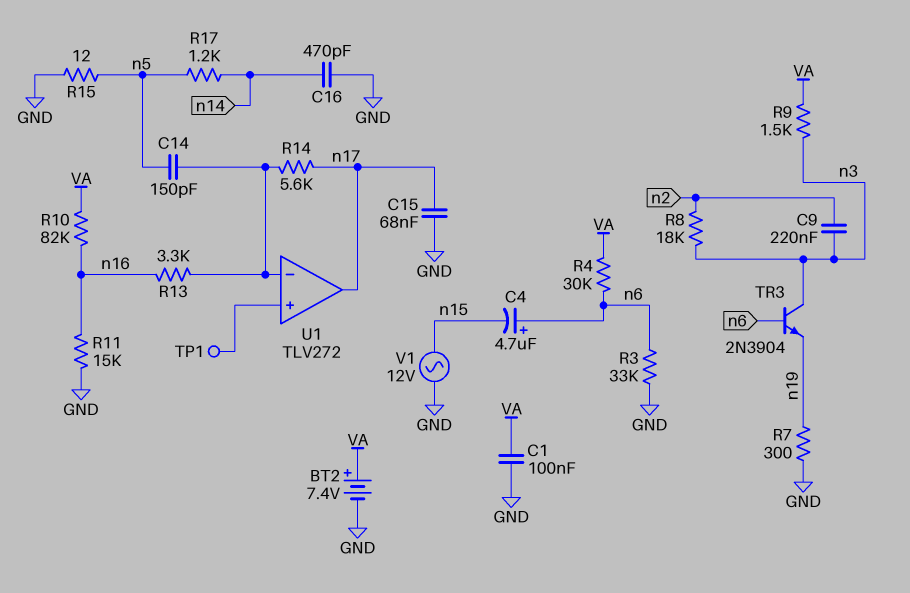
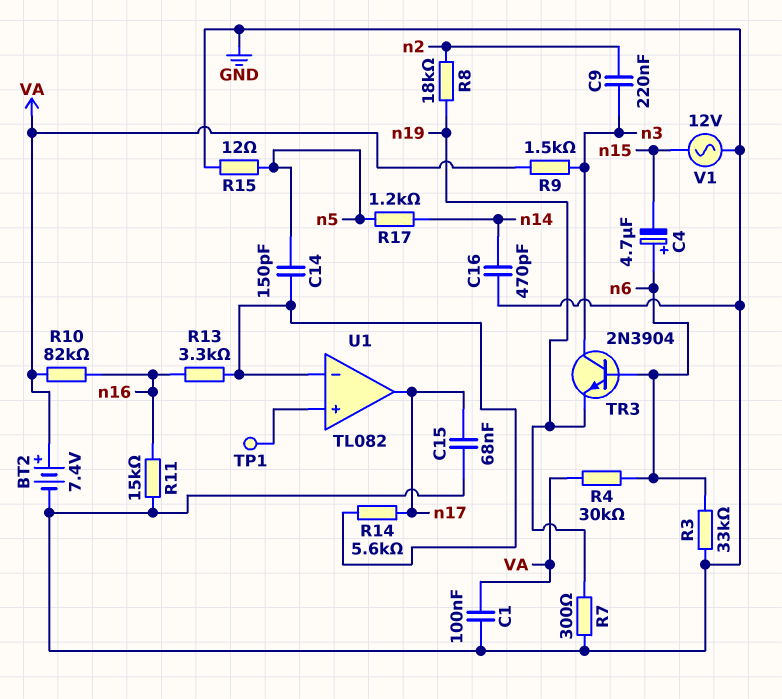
R8: 18k (n2, n3) -> 18k (n2, n19)
U1: TLV272 -> TL082

